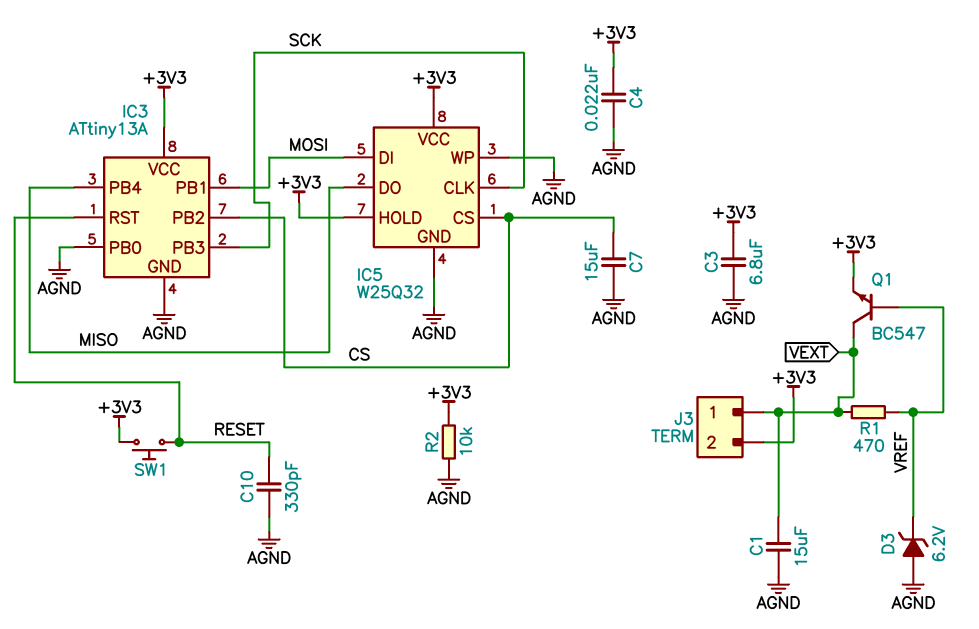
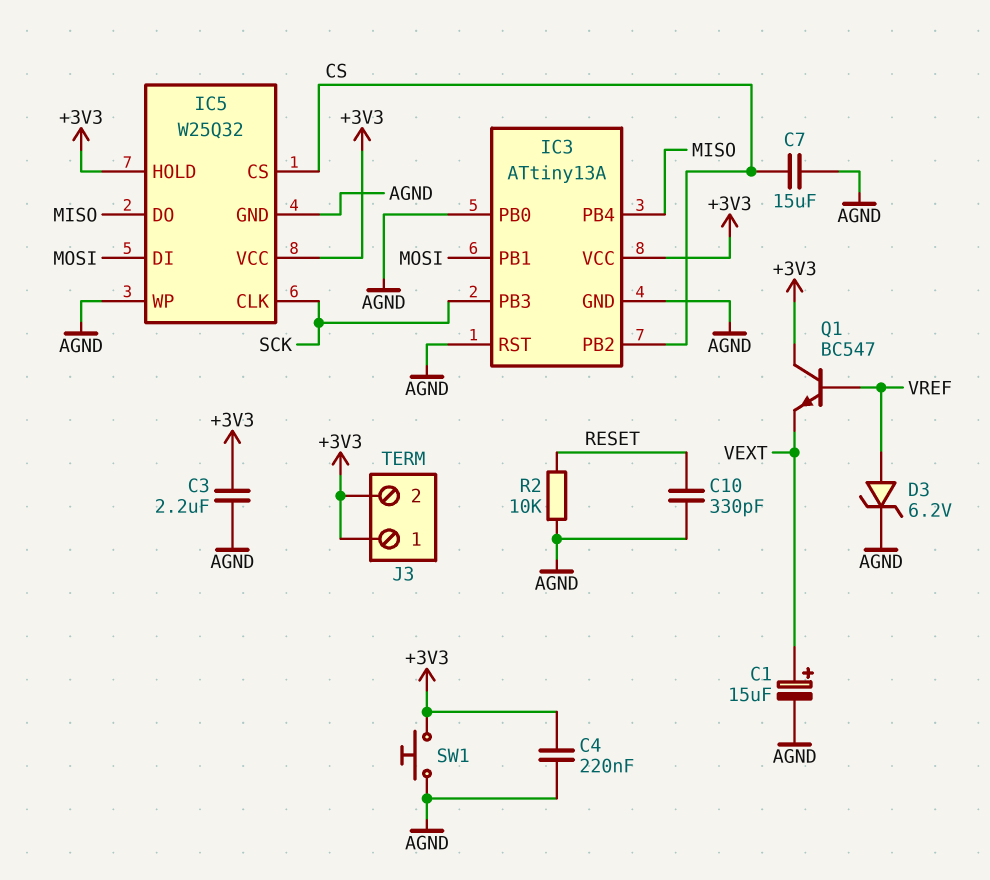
C1: 15uF (AGND, VEXT) -> 15uF (plus VEXT, minus AGND)
C3: 6.8uF (+3V3, AGND) -> 2.2uF (+3V3, AGND)
C4: 22nF (+3V3, AGND) -> 220nF (+3V3, AGND)
D3: zener 6.2V (A AGND, K VREF) -> zener 6.2V (A VREF, K AGND)
IC3 pin RST: RESET -> AGND
J3 pin 1: VEXT -> +3V3
Q1: NPN BC547 (B VREF, C VEXT, E +3V3) -> NPN BC547 (B VREF, C +3V3, E VEXT)
R1: 470 (VEXT, VREF) -> none
R2: 10k (+3V3, AGND) -> 10k (AGND, RESET)
SW1: button (+3V3, RESET) -> button (+3V3, AGND)

